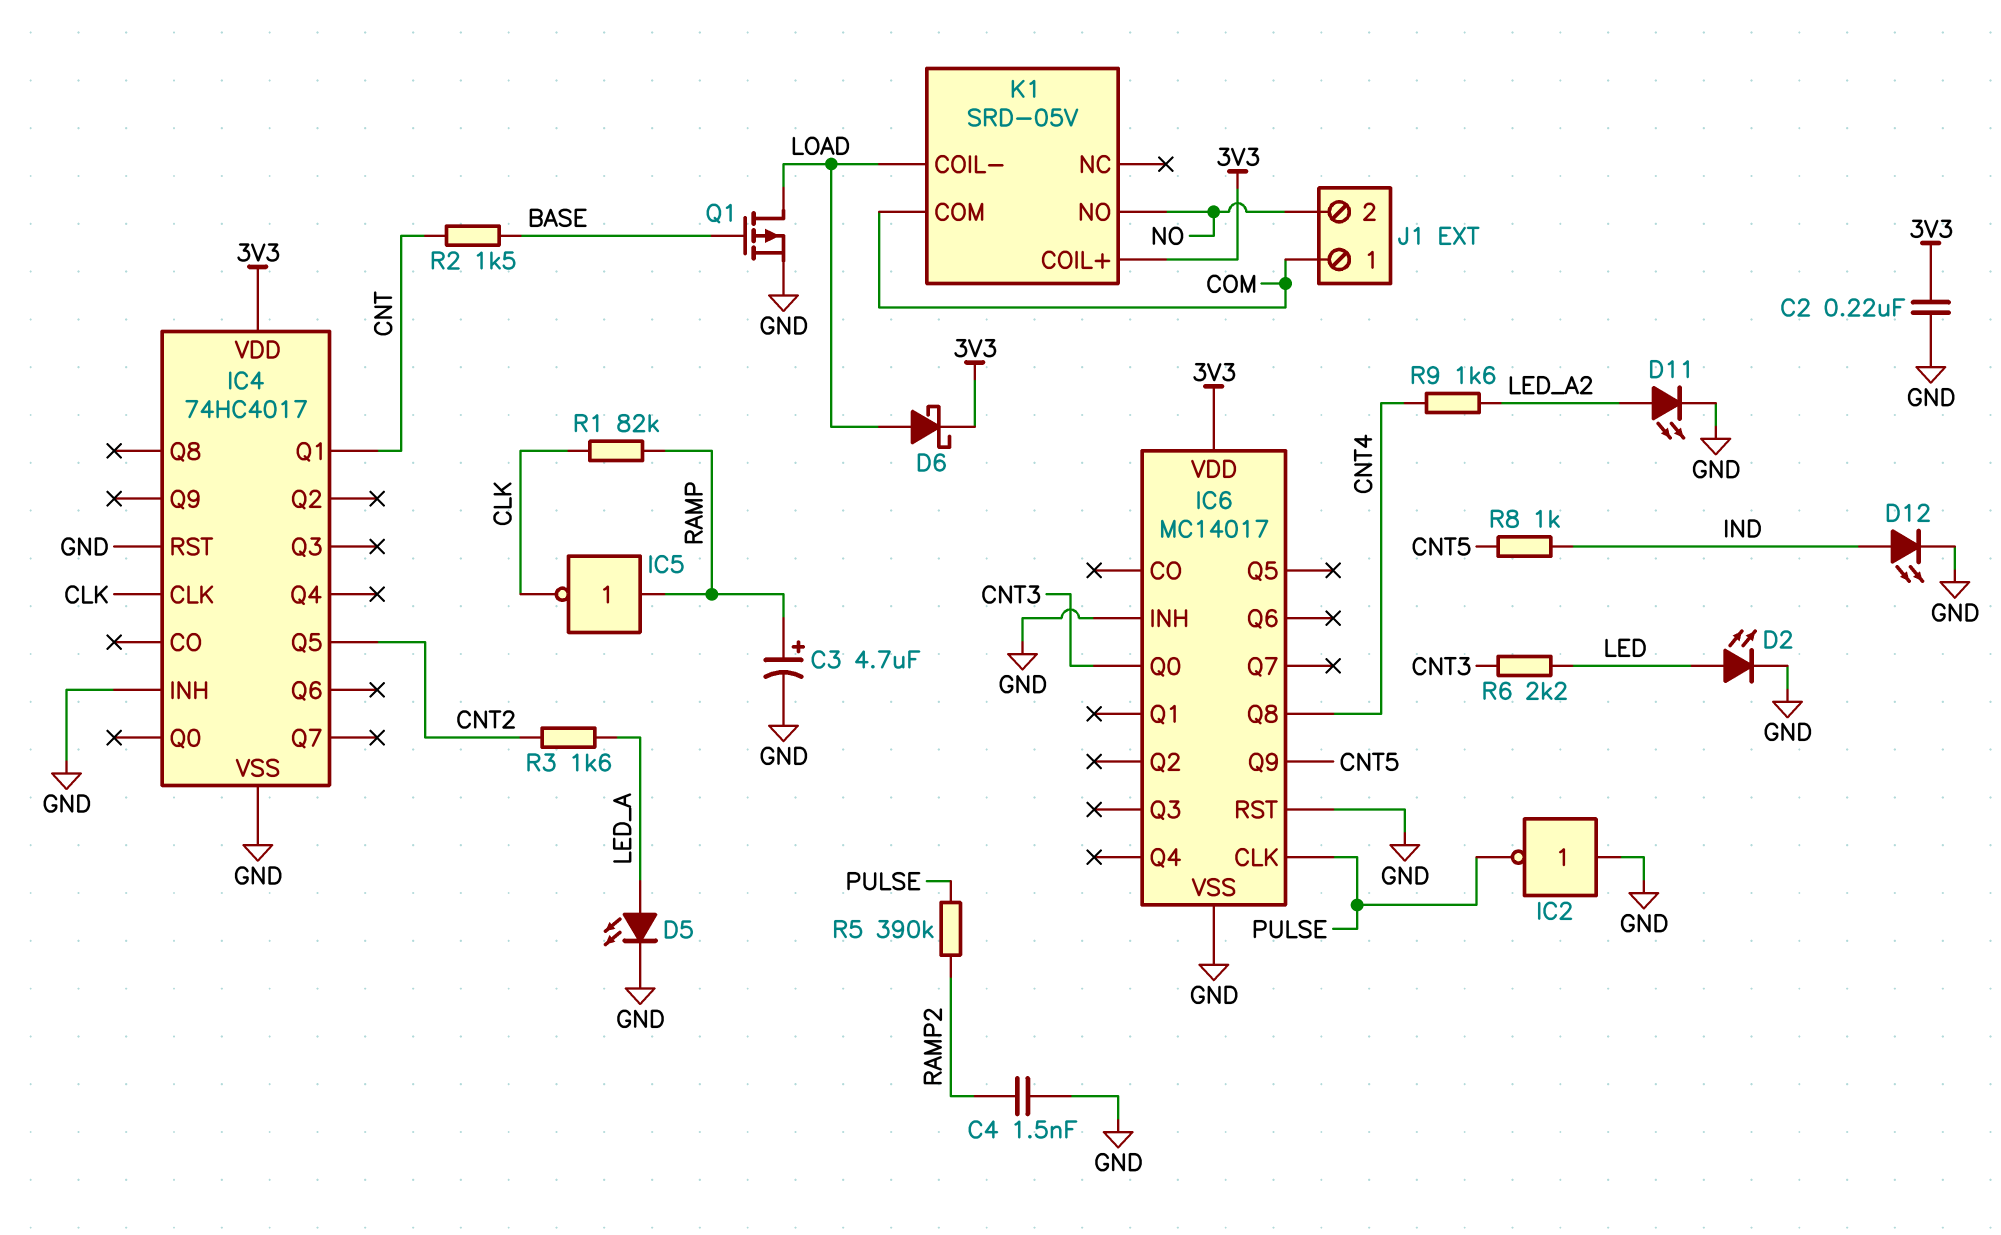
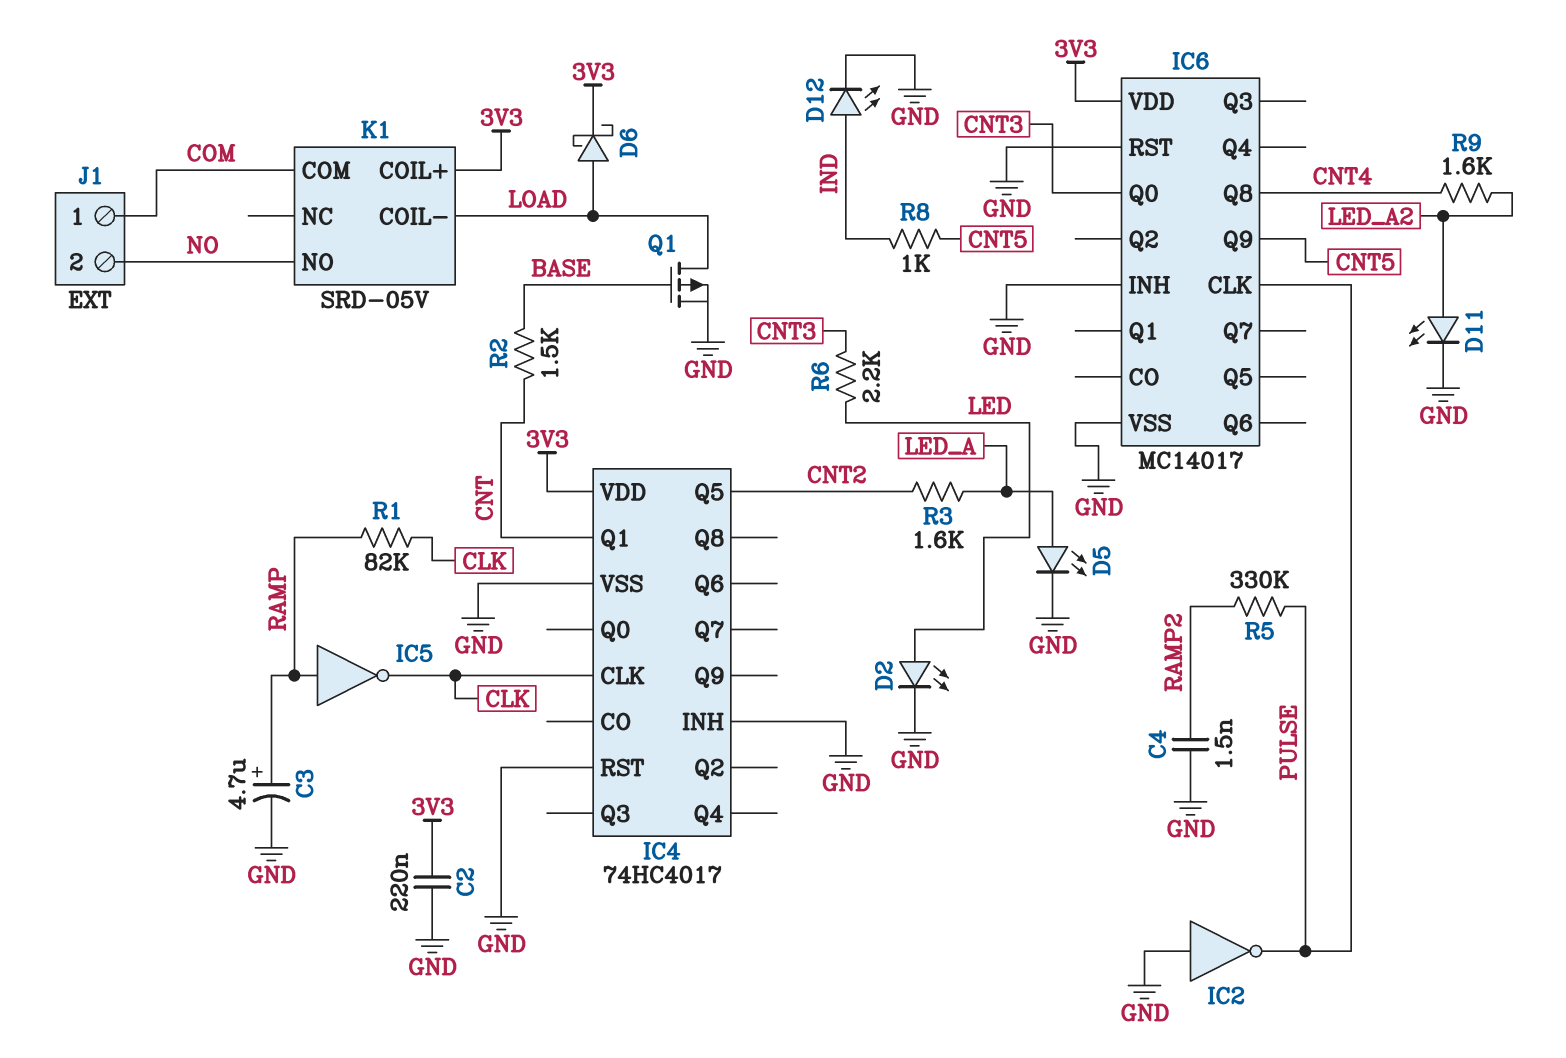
R5: 390k (PULSE, RAMP2) -> 330k (PULSE, RAMP2)

